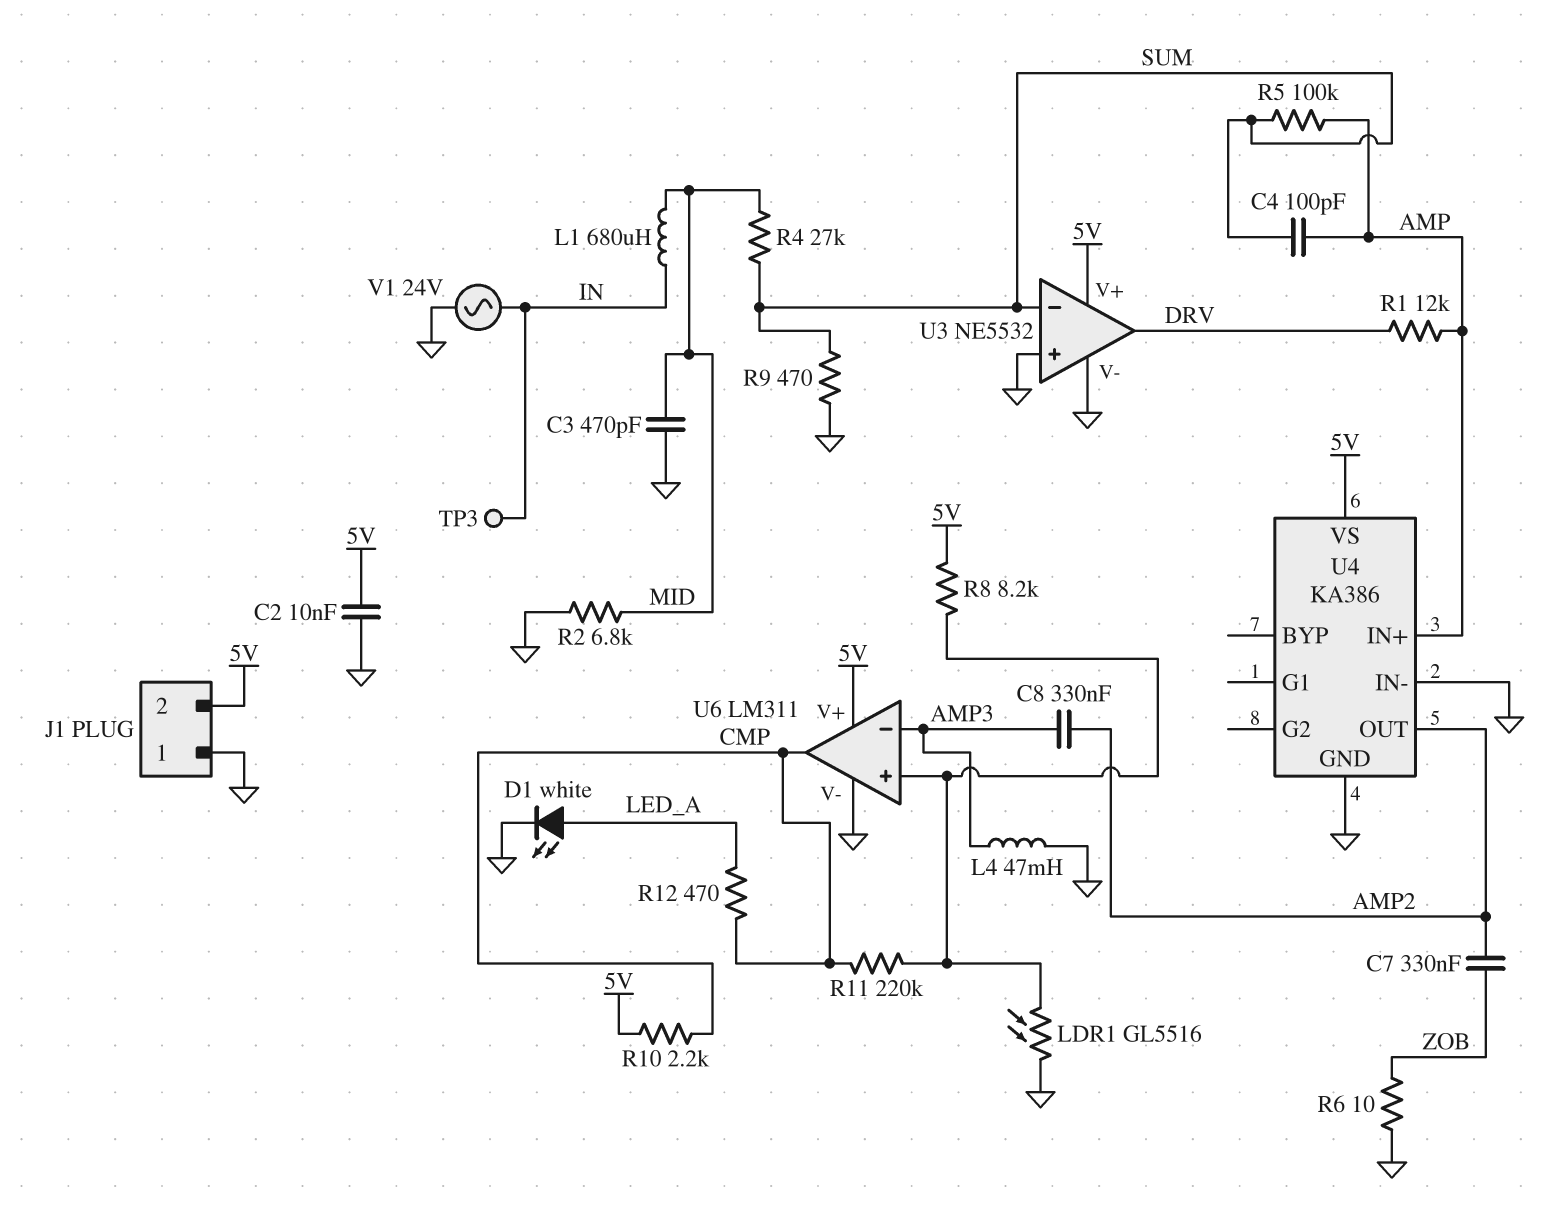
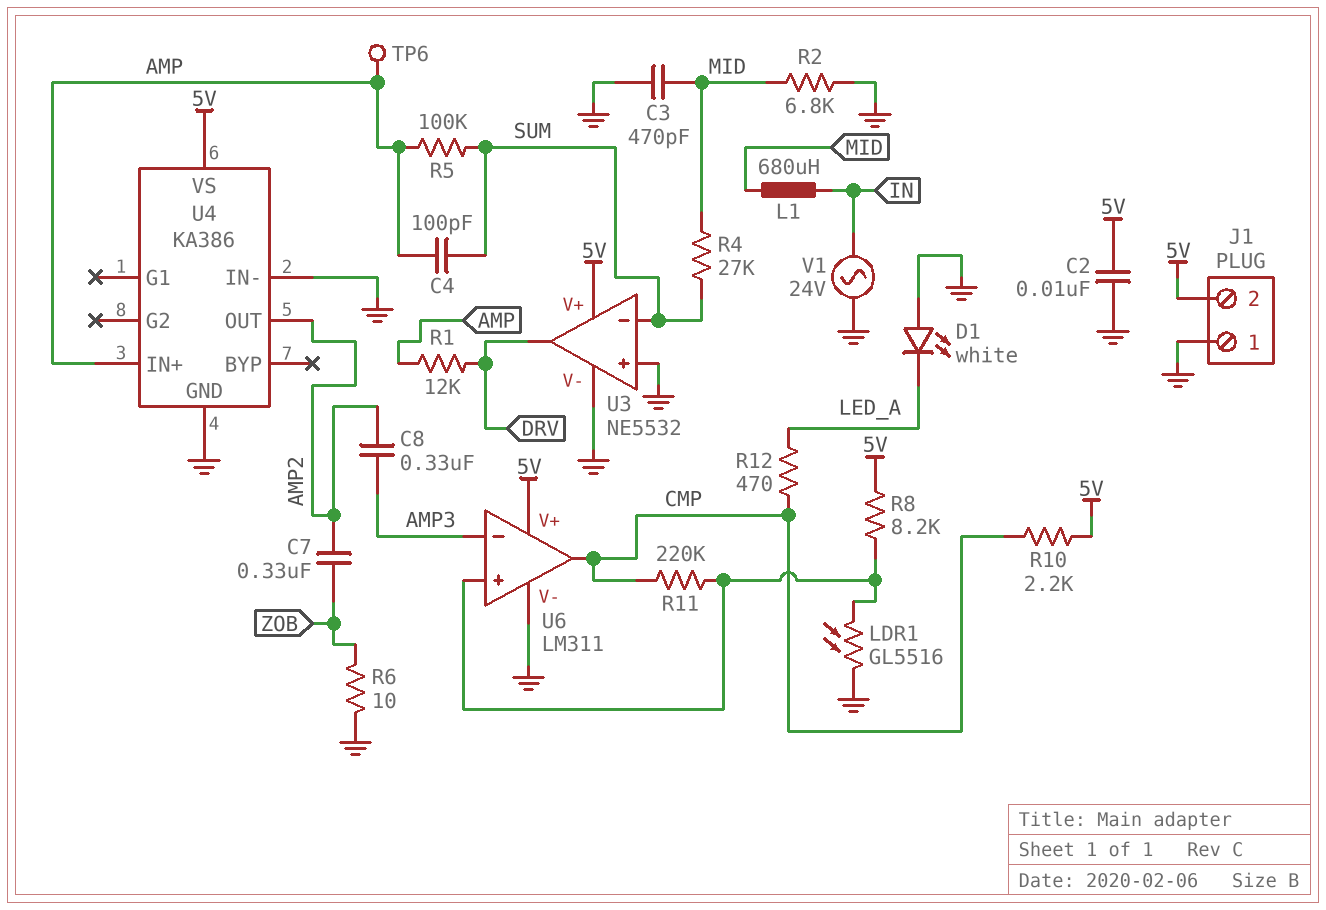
D1: LED white (A LED_A, K GND) -> LED white (A GND, K LED_A)
L4: 47mH (AMP3, GND) -> none
R9: 470 (GND, SUM) -> none
TP3: test point (IN) -> none
TP6: none -> test point (AMP)

